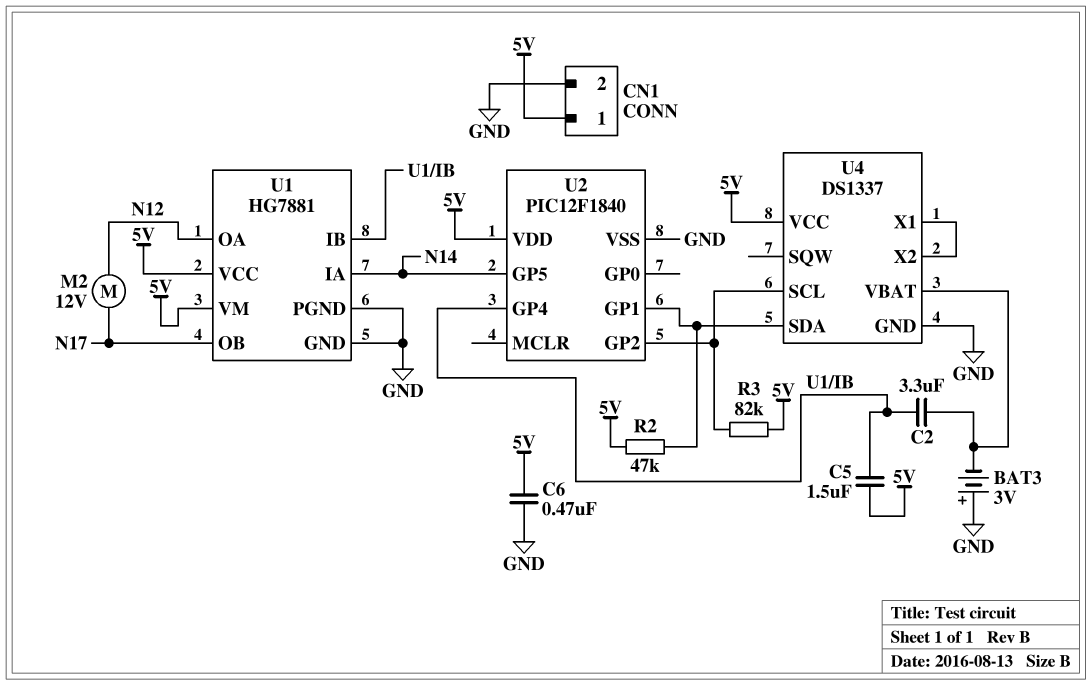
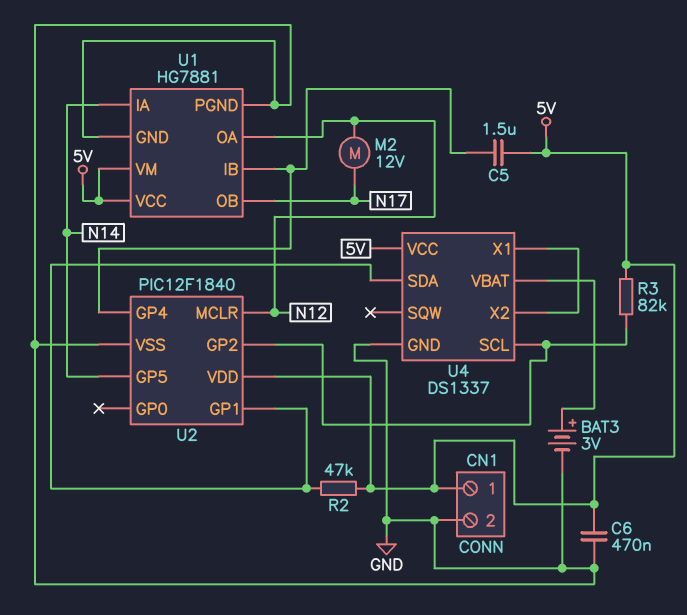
BAT3: 3V (plus GND, minus U4/VBAT) -> 3V (plus U4/VBAT, minus GND)
C2: 3.3uF (U1/IB, U4/VBAT) -> none
U2 pin MCLR: none -> N12

